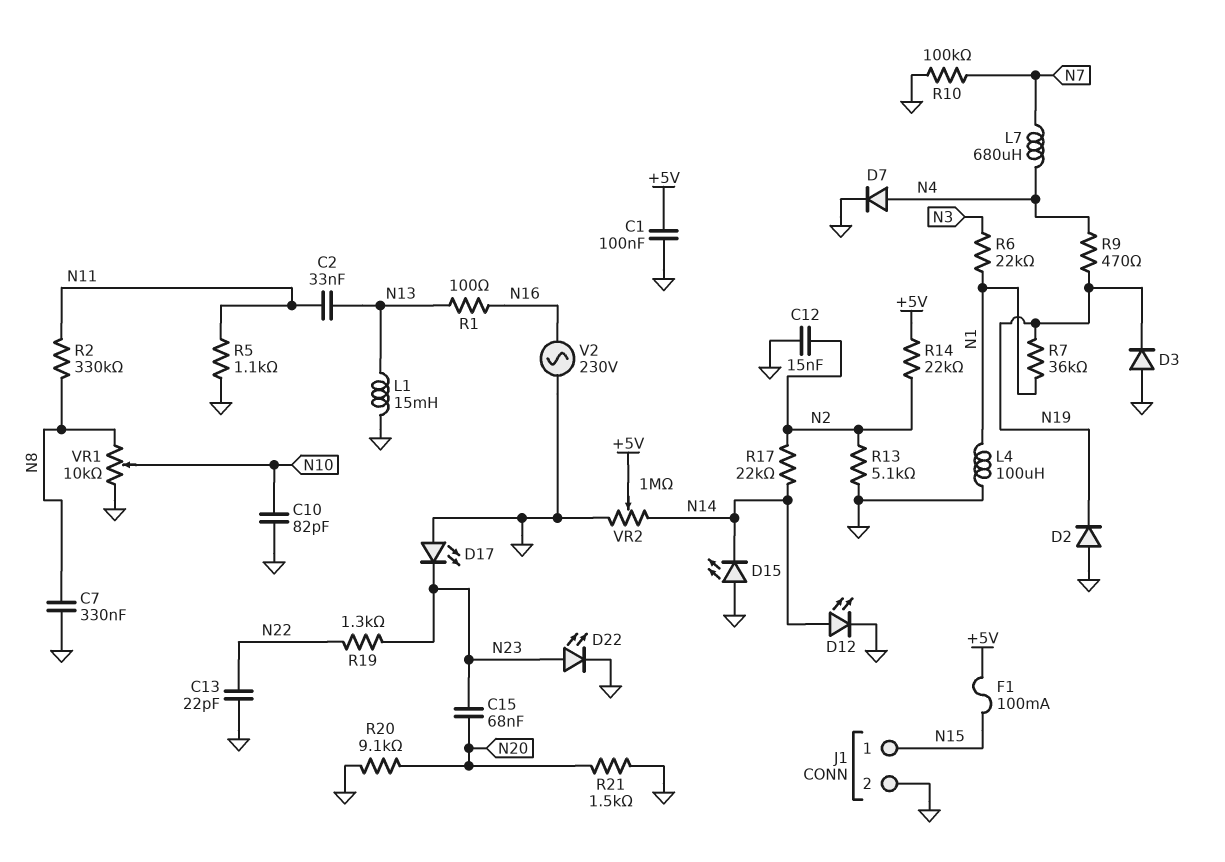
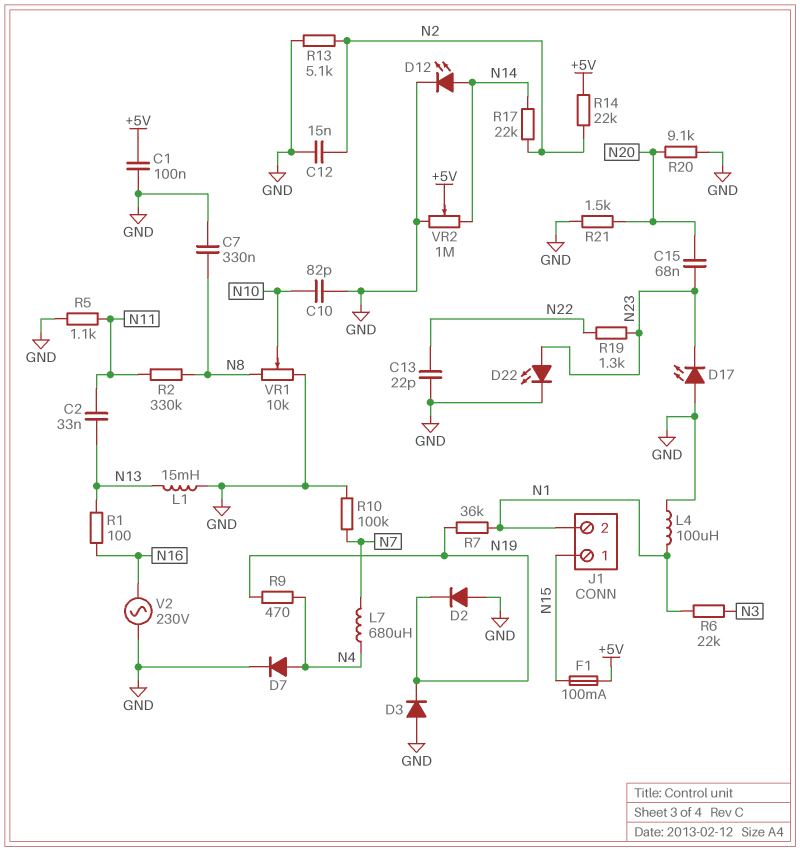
D15: LED (A GND, K N14) -> none
J1 pin 2: GND -> N1

